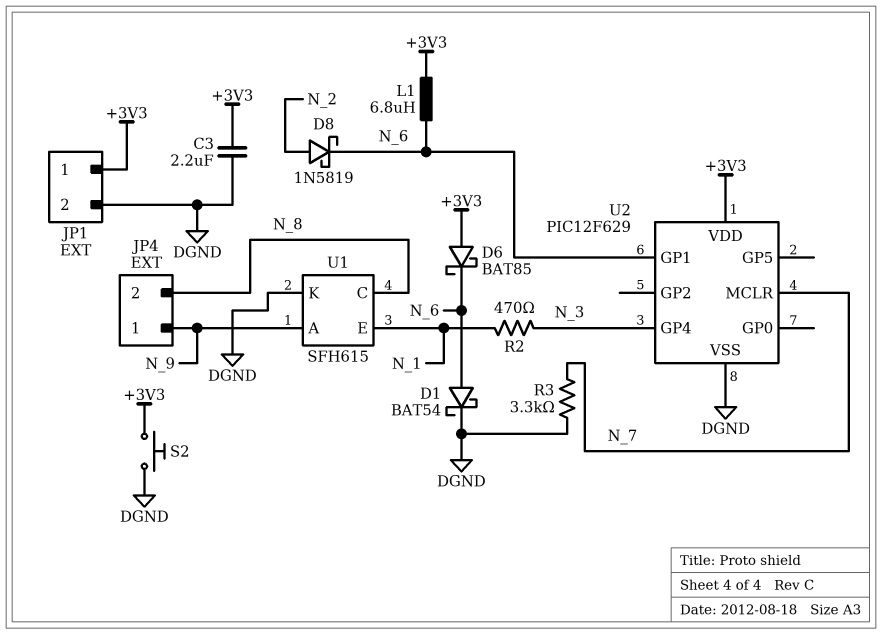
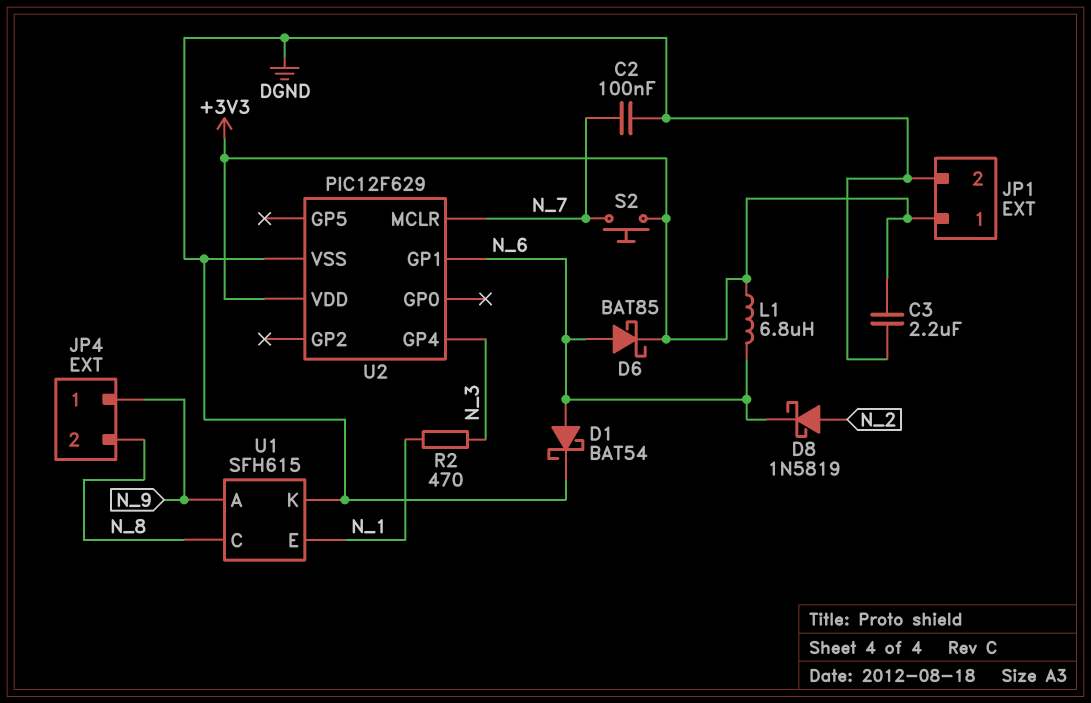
C2: none -> 100nF (DGND, N_7)
D6: schottky BAT85 (A +3V3, K N_6) -> schottky BAT85 (A N_6, K +3V3)
R3: 3.3k (DGND, N_7) -> none
S2: button (+3V3, DGND) -> button (+3V3, N_7)

